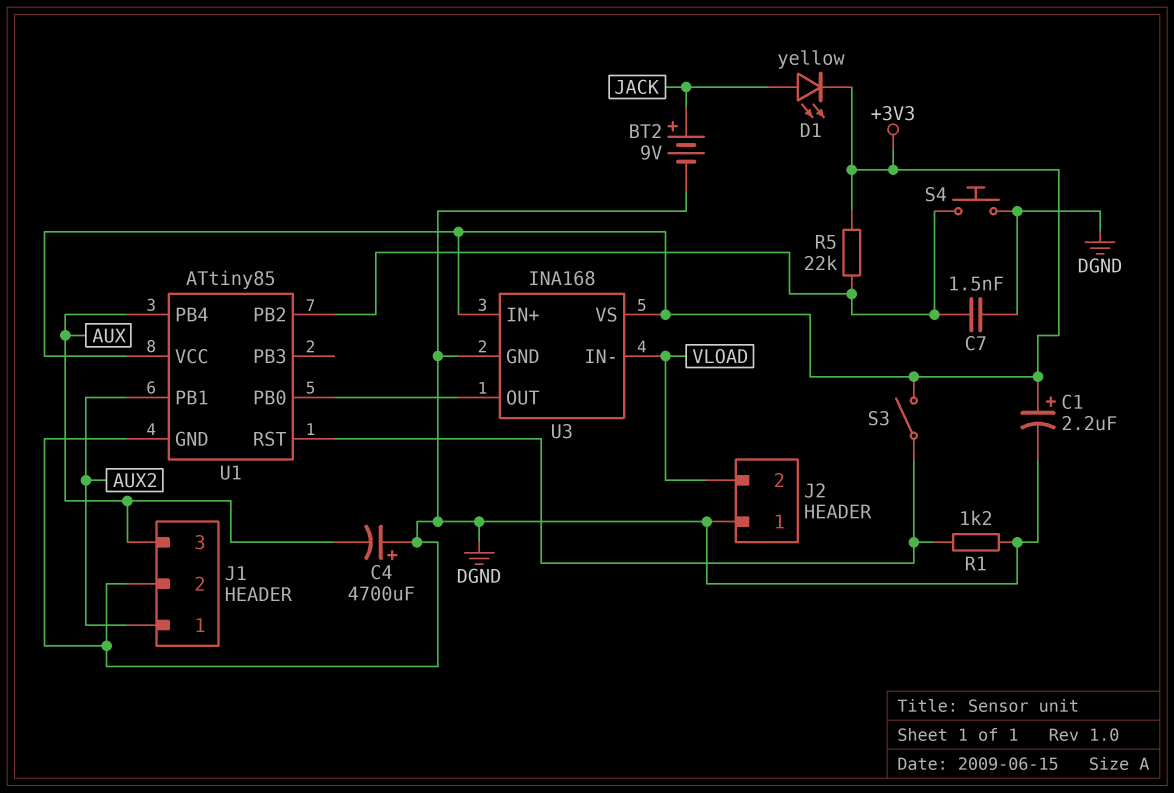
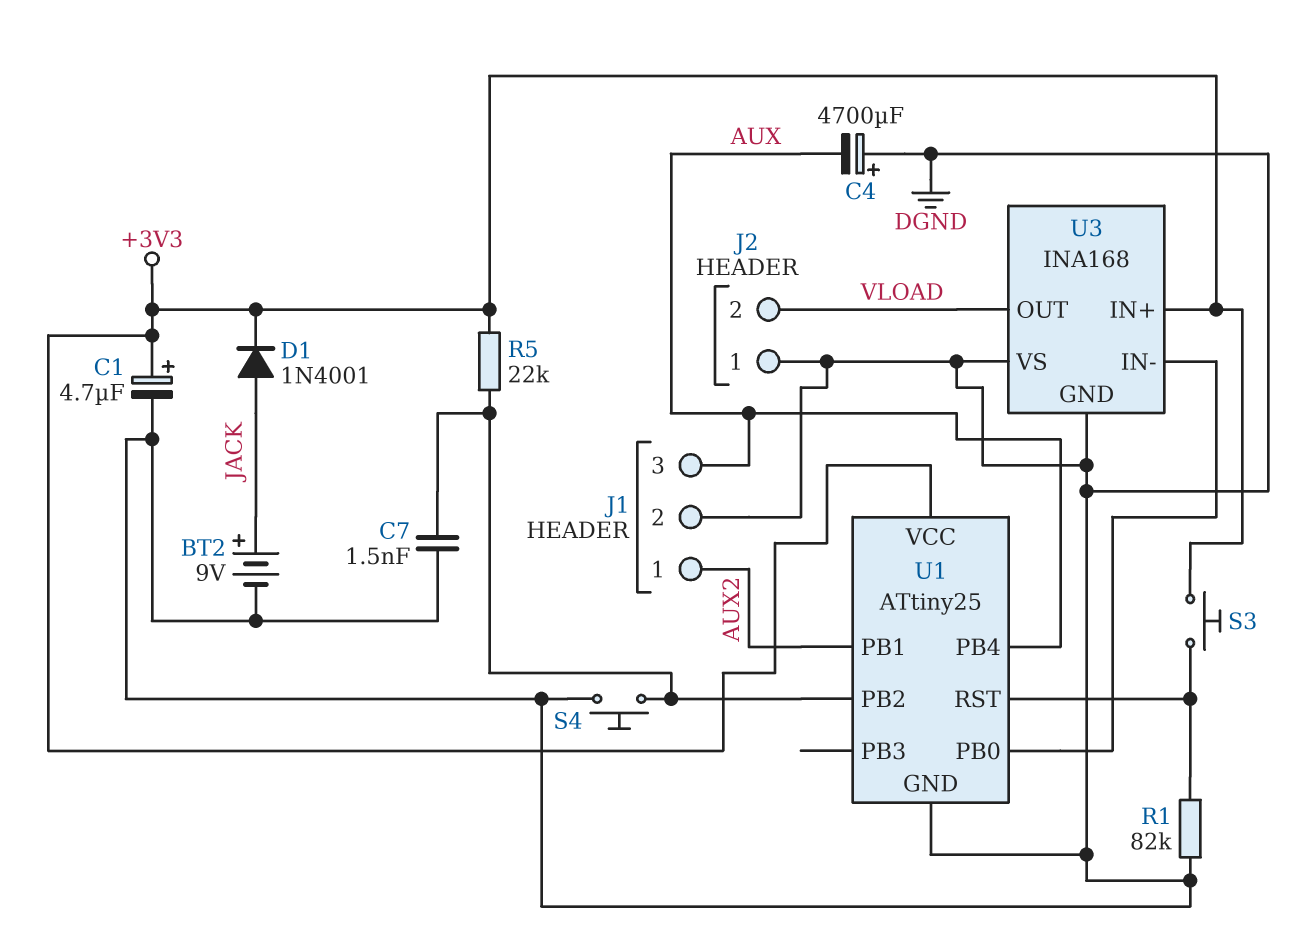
C1: 2.2uF (plus +3V3, minus DGND) -> 4.7uF (plus +3V3, minus DGND)
D1: LED yellow (A JACK, K +3V3) -> diode 1N4001 (A JACK, K +3V3)
R1: 1.2k (DGND, U1/RST) -> 82k (DGND, U1/RST)
S3: switch (+3V3, U1/RST) -> button (+3V3, U1/RST)
U1: ATtiny85 -> ATtiny25
U3 pin IN-: VLOAD -> U1/PB0
U3 pin OUT: U1/PB0 -> VLOAD
U3 pin VS: +3V3 -> DGND

